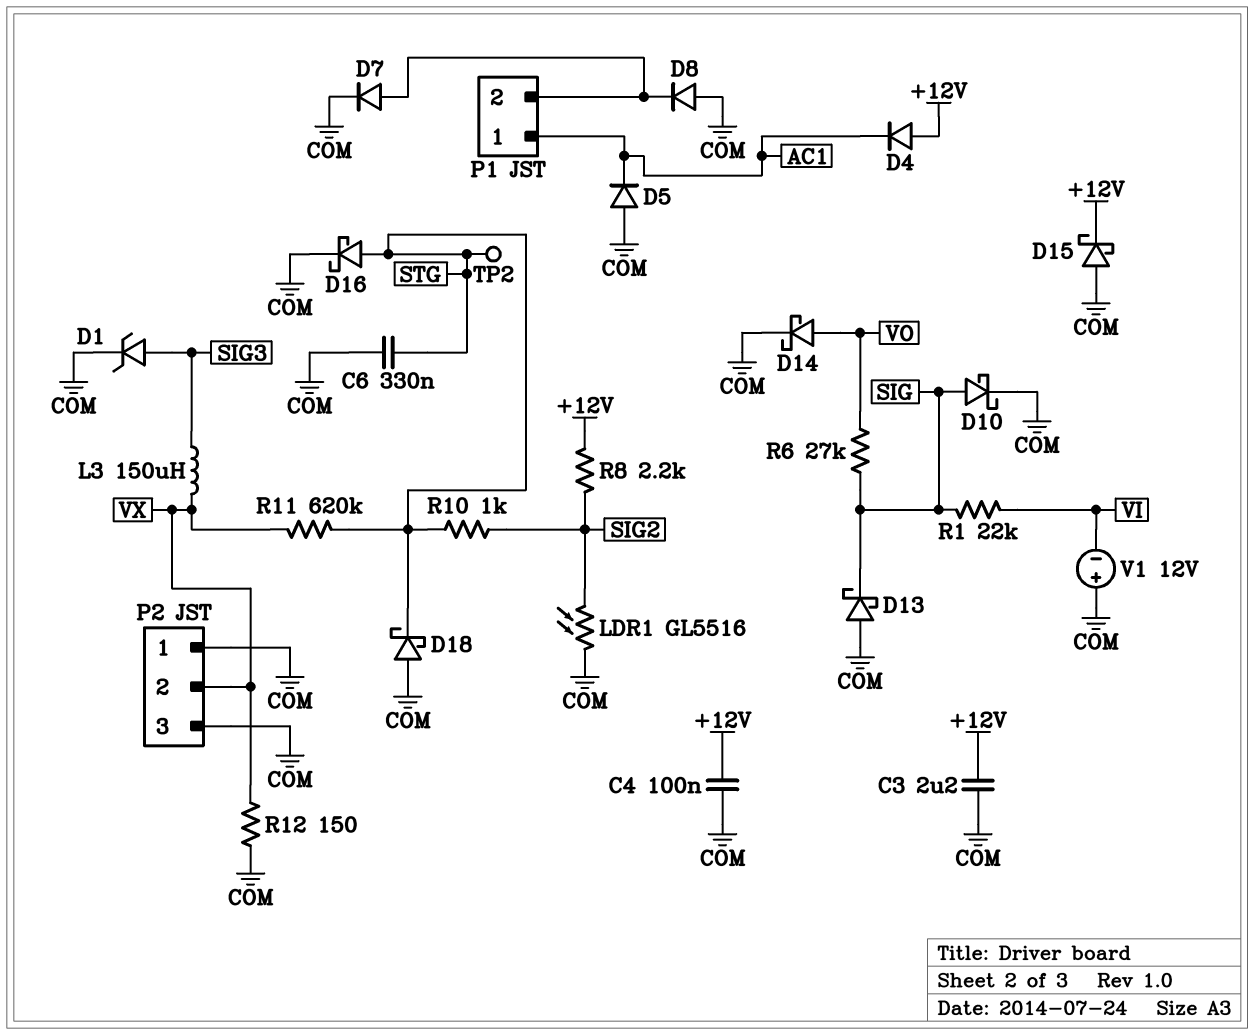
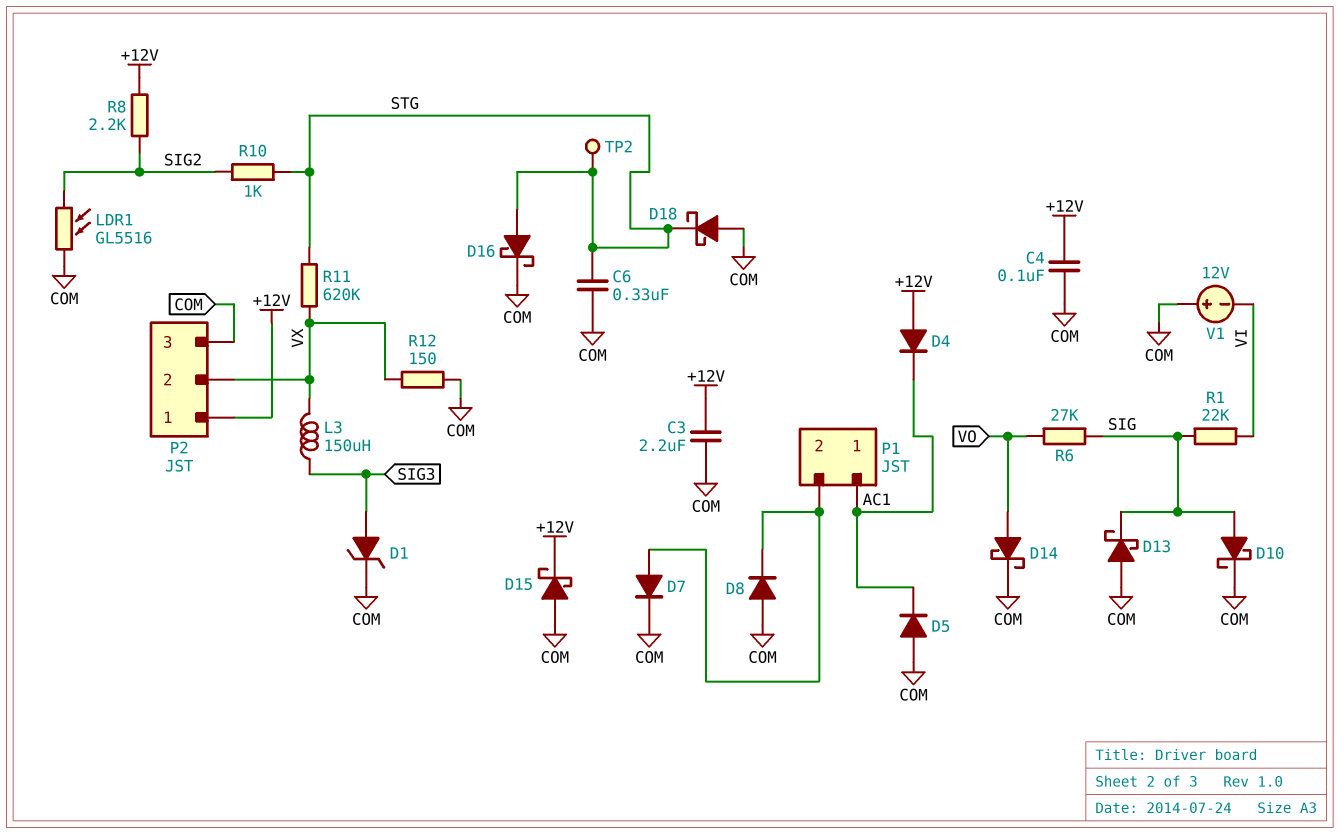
P2 pin 1: COM -> +12V

